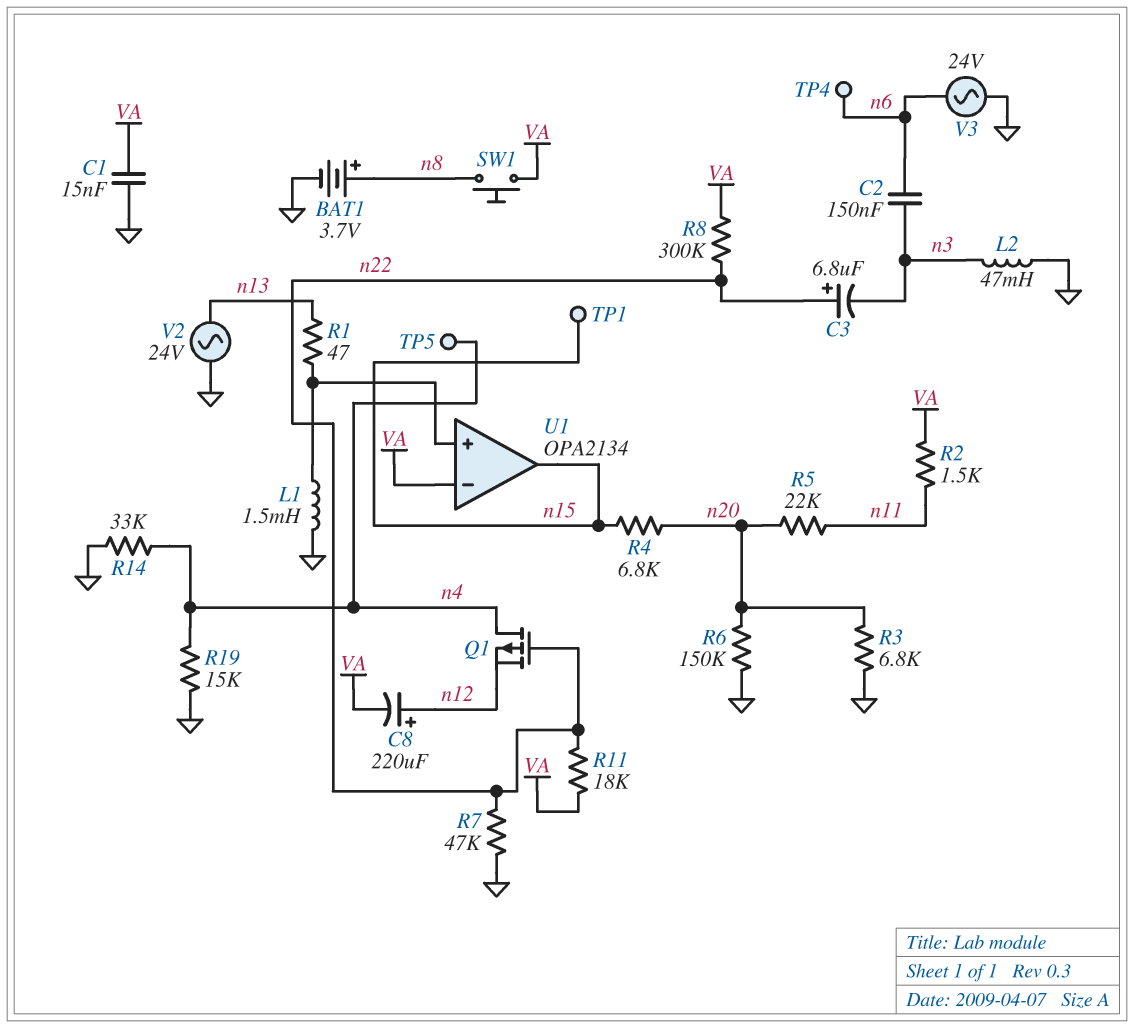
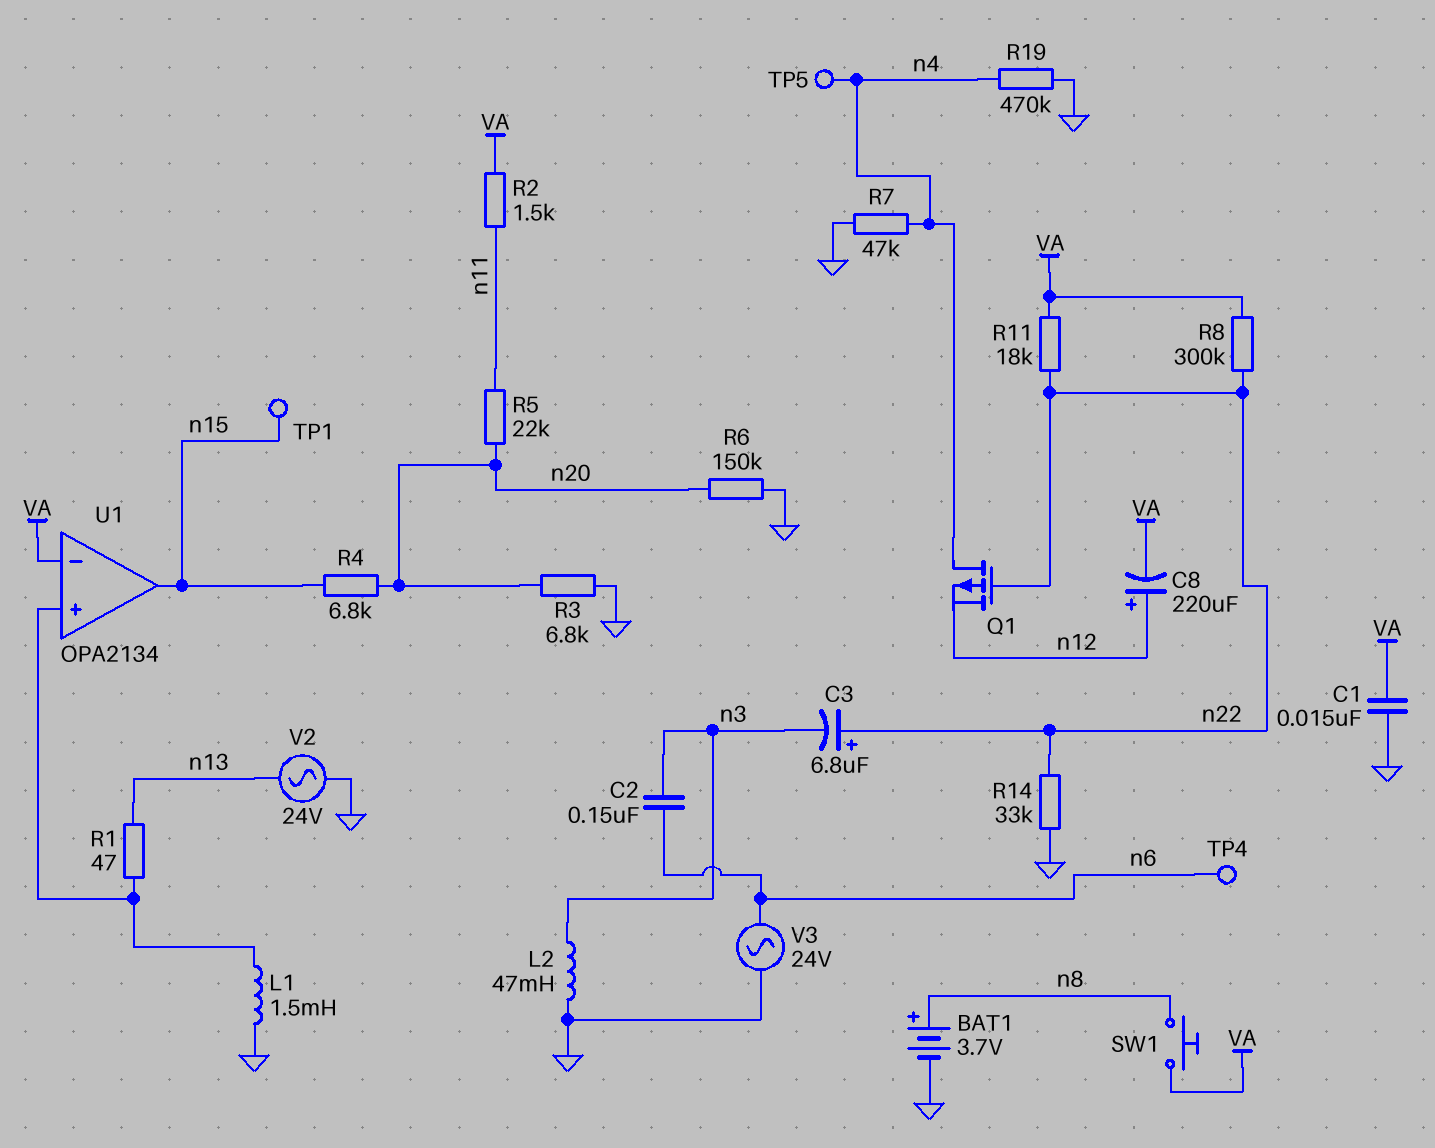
R7: 47k (GND, n22) -> 47k (GND, n4)
R14: 33k (GND, n4) -> 33k (GND, n22)
R19: 15k (GND, n4) -> 470k (GND, n4)

